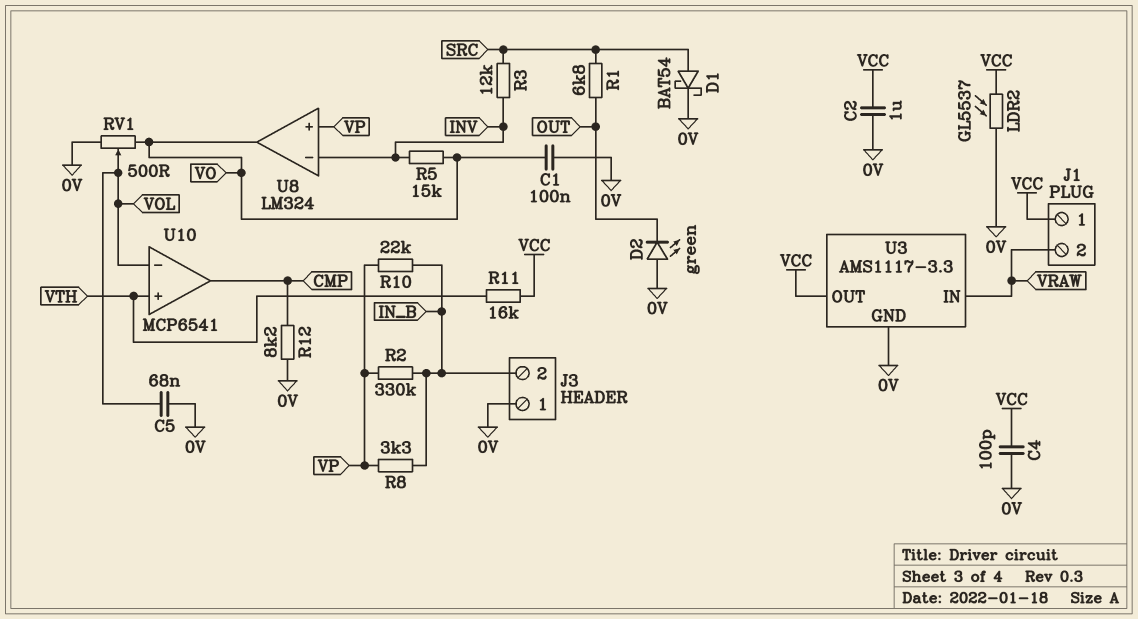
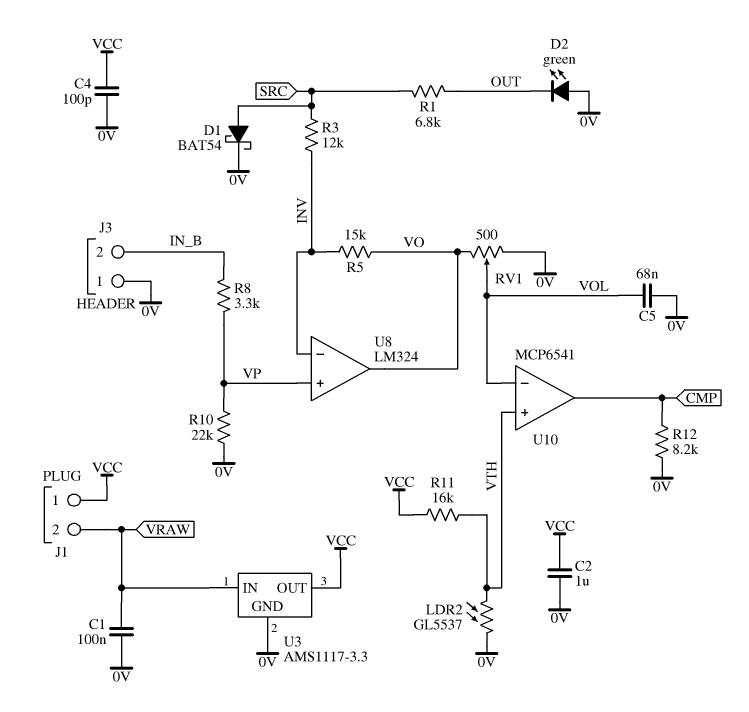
C1: 100nF (0V, VO) -> 100nF (0V, VRAW)
LDR2: GL5537 (0V, VCC) -> GL5537 (0V, VTH)
R2: 330k (IN_B, VP) -> none
R10: 22k (IN_B, VP) -> 22k (0V, VP)

